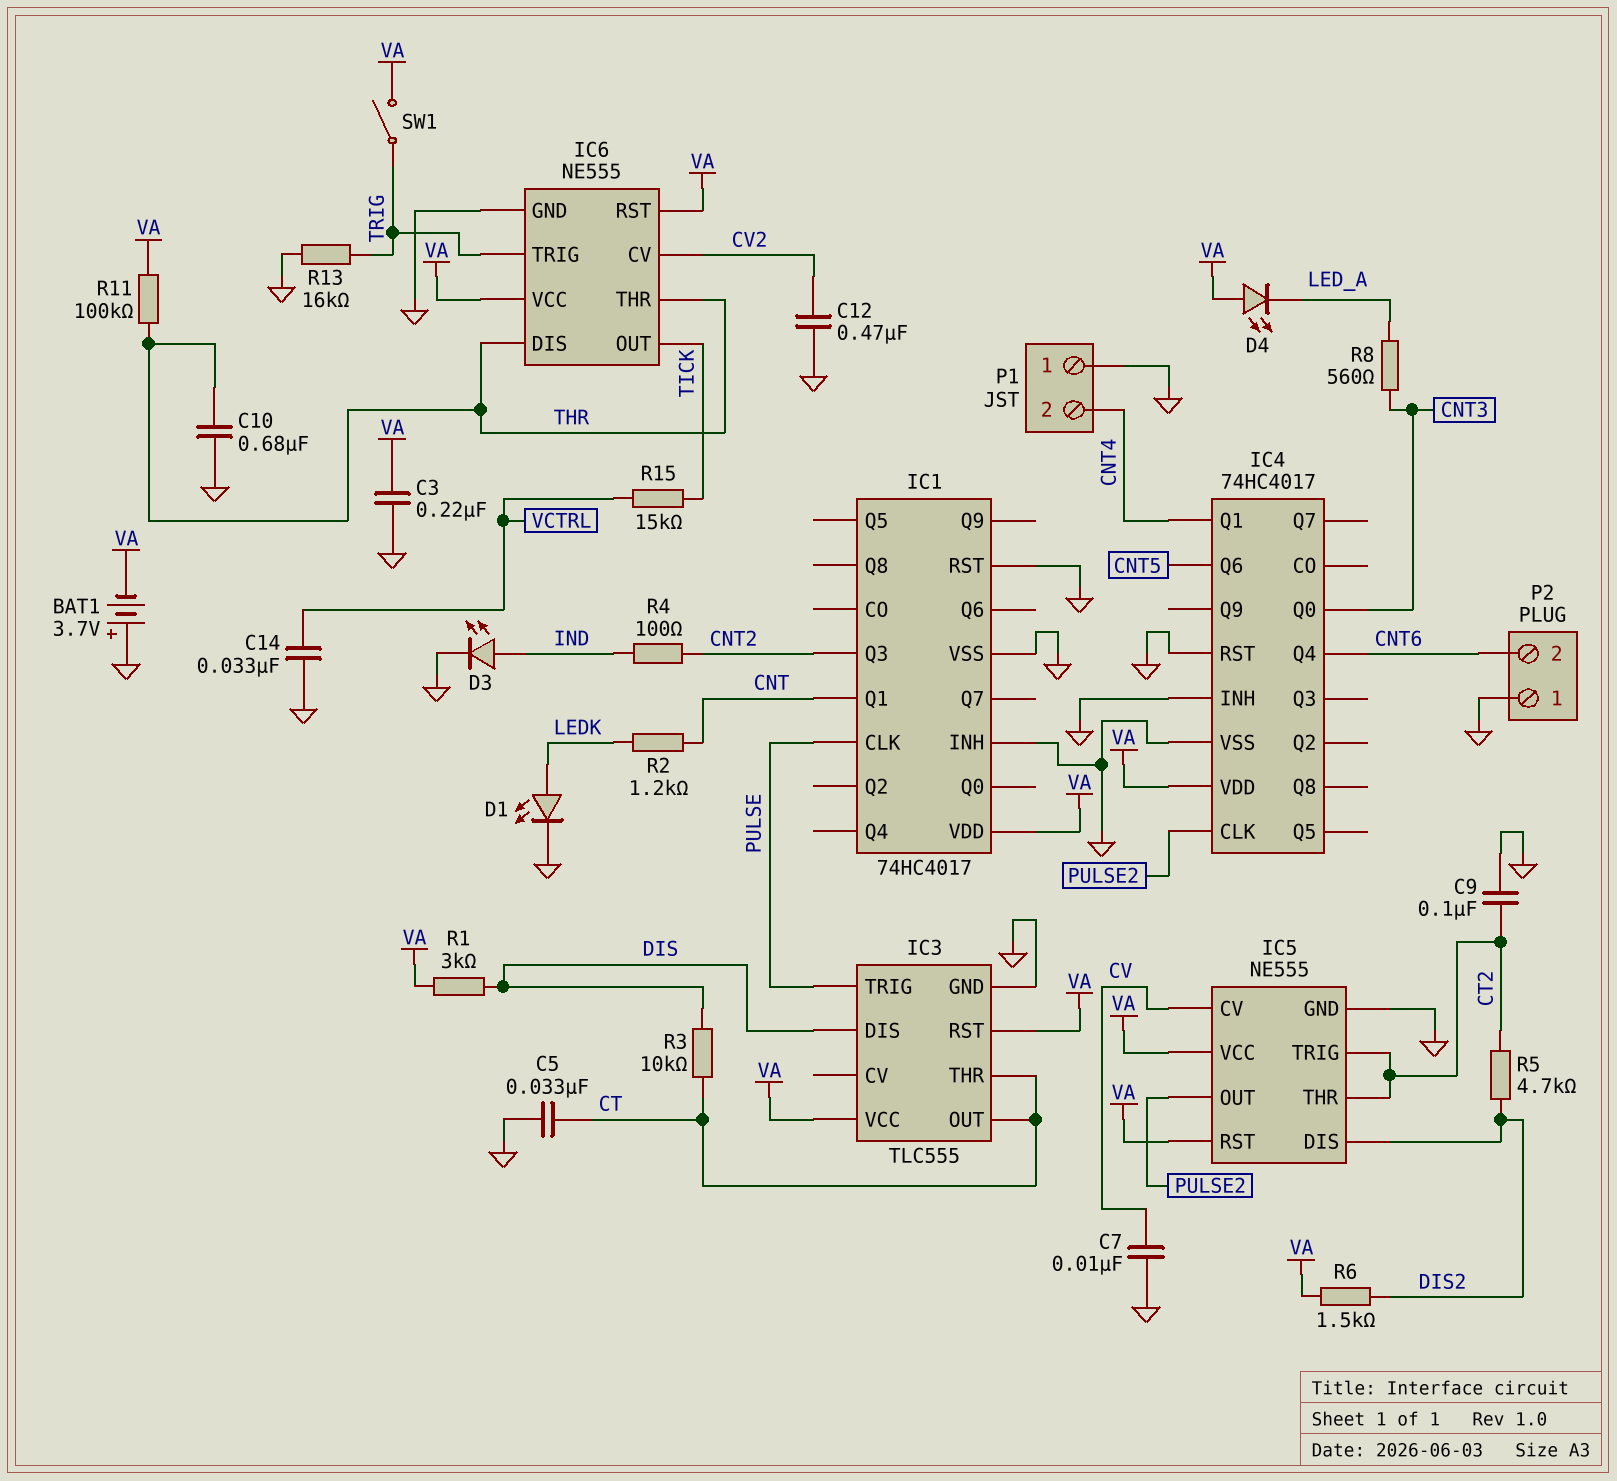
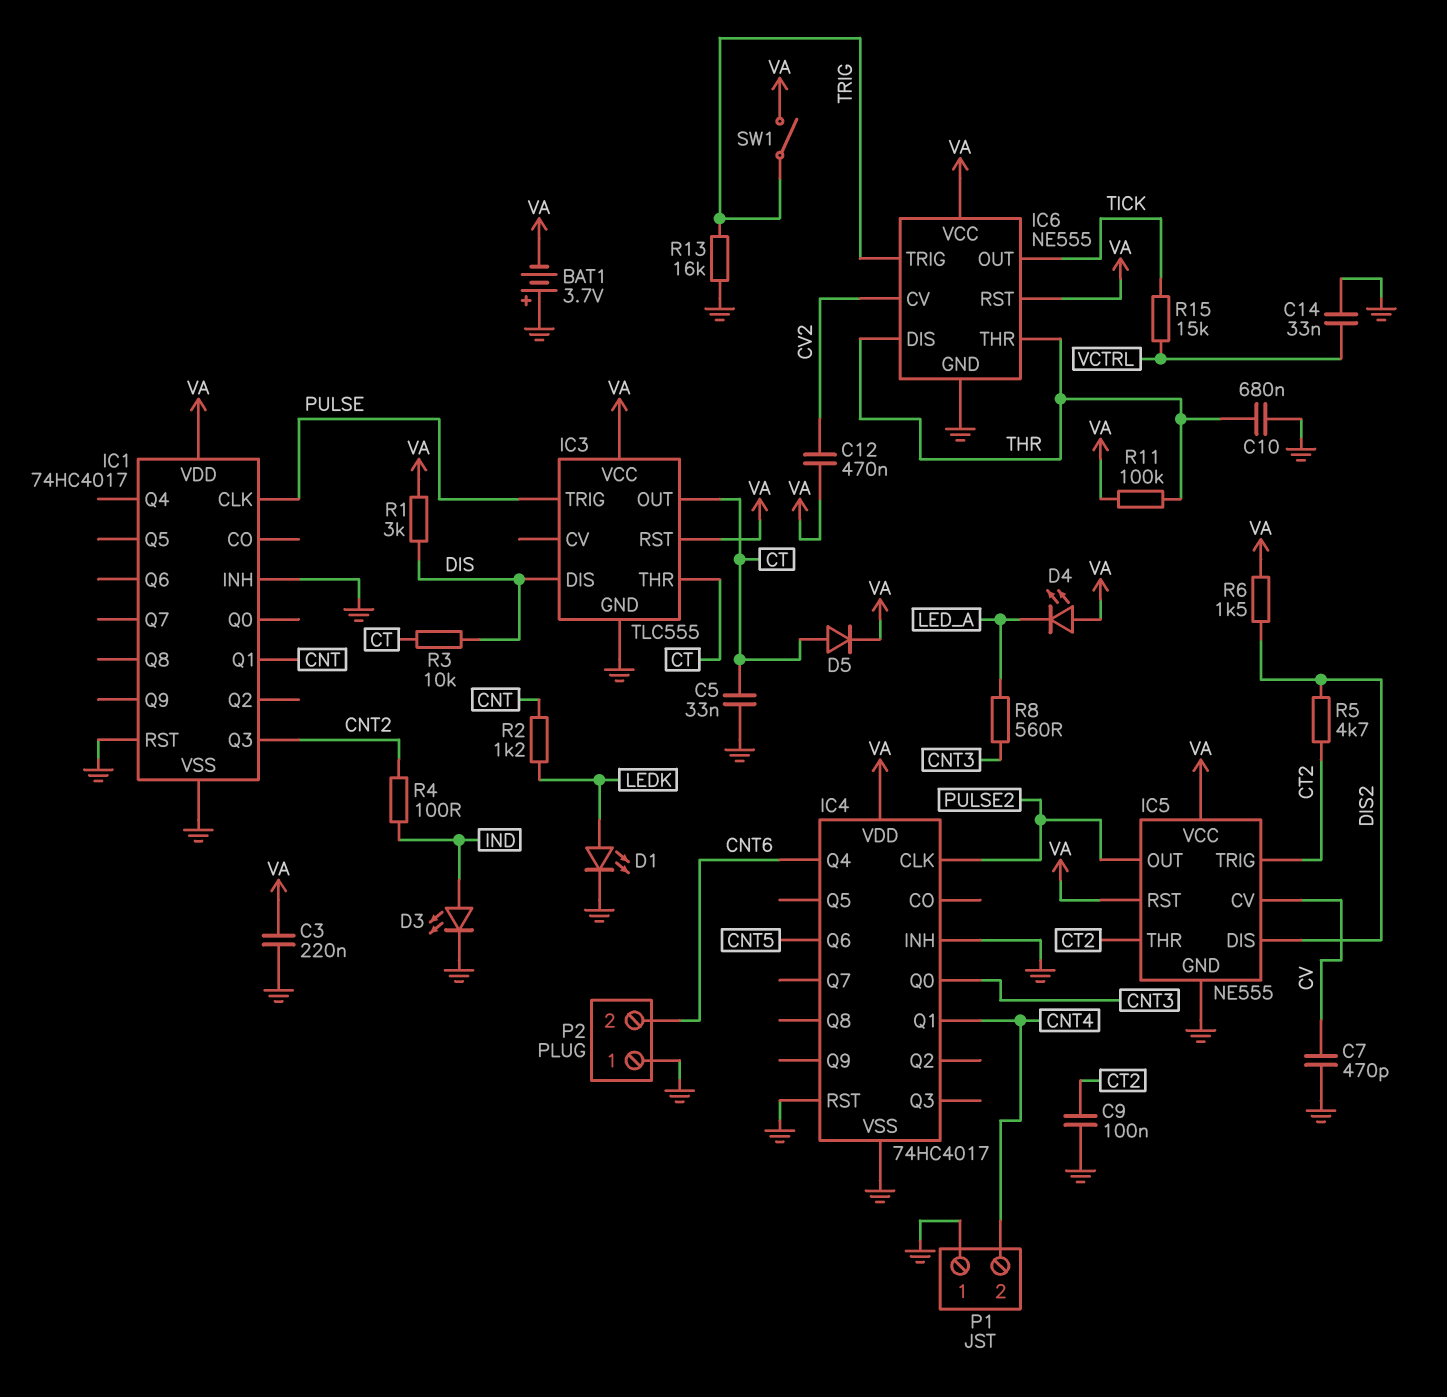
C7: 10nF (CV, GND) -> 470pF (CV, GND)
C12: 470nF (CV2, GND) -> 470nF (CV2, VA)
D5: none -> diode (A CT, K VA)

